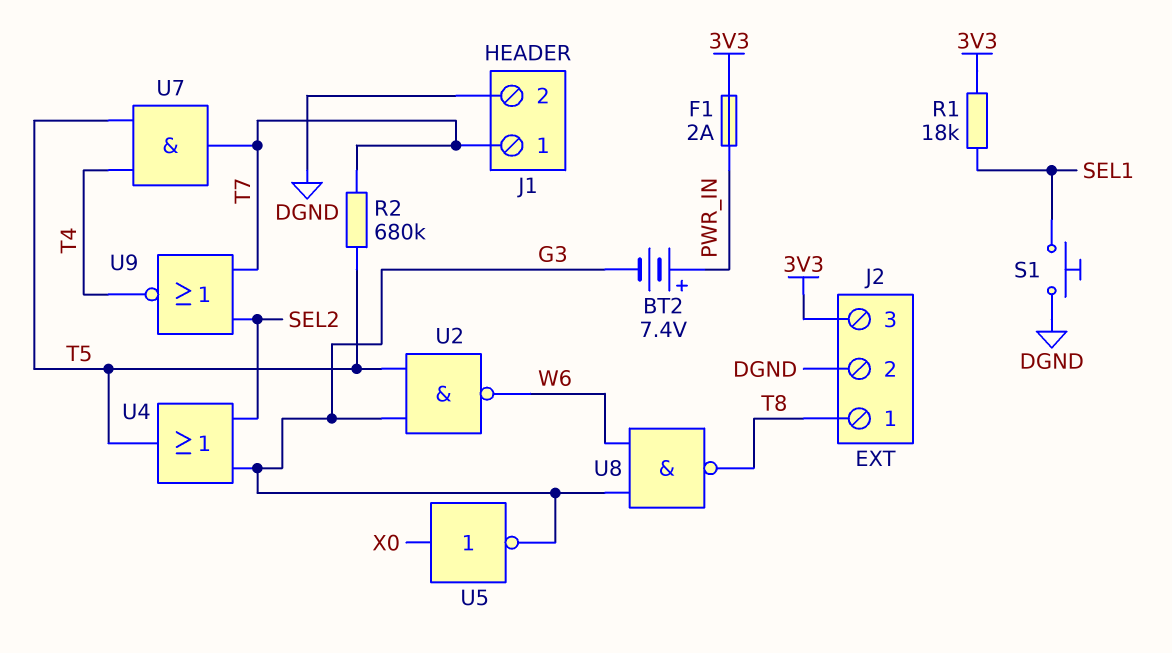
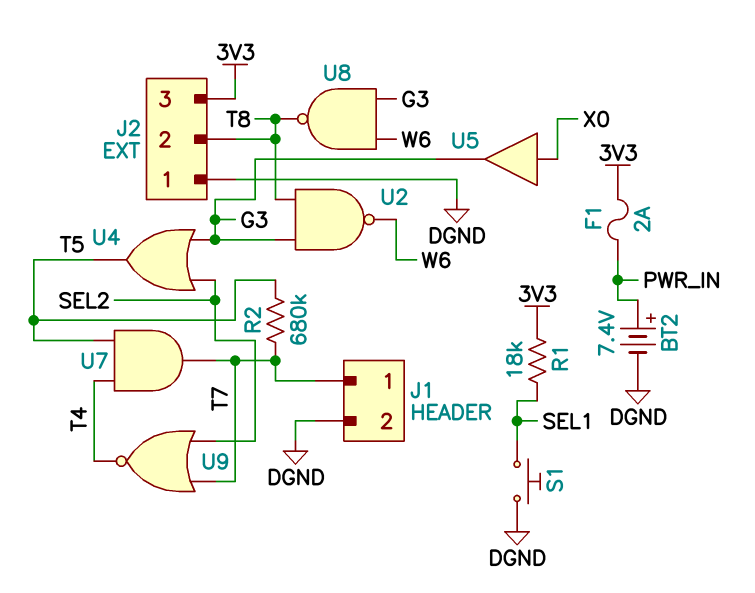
BT2: 7.4V (plus PWR_IN, minus G3) -> 7.4V (plus PWR_IN, minus DGND)
J2 pin 1: T8 -> DGND
J2 pin 2: DGND -> T8
U2: NAND (in G3, in T5, out W6) -> NAND (in G3, in T8, out W6)
U5: NOT (in X0, out G3) -> buffer (in X0, out G3)

